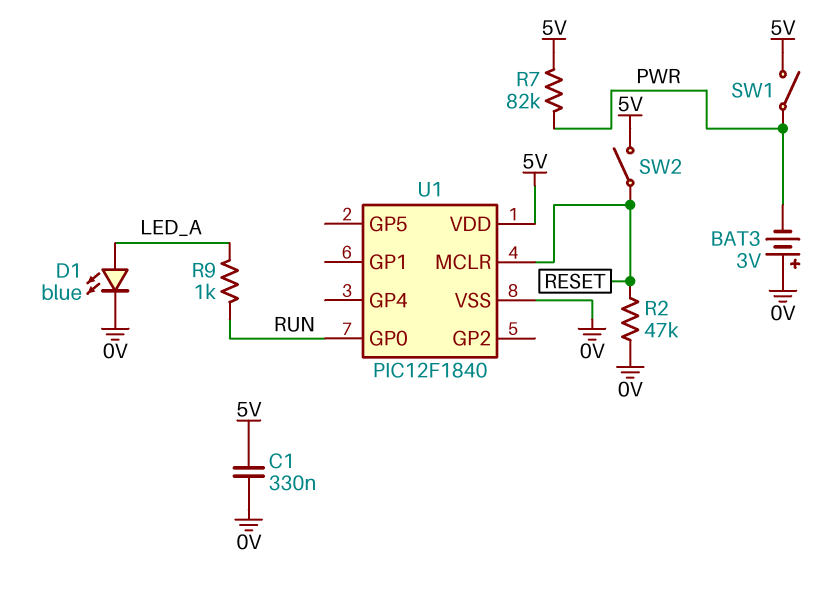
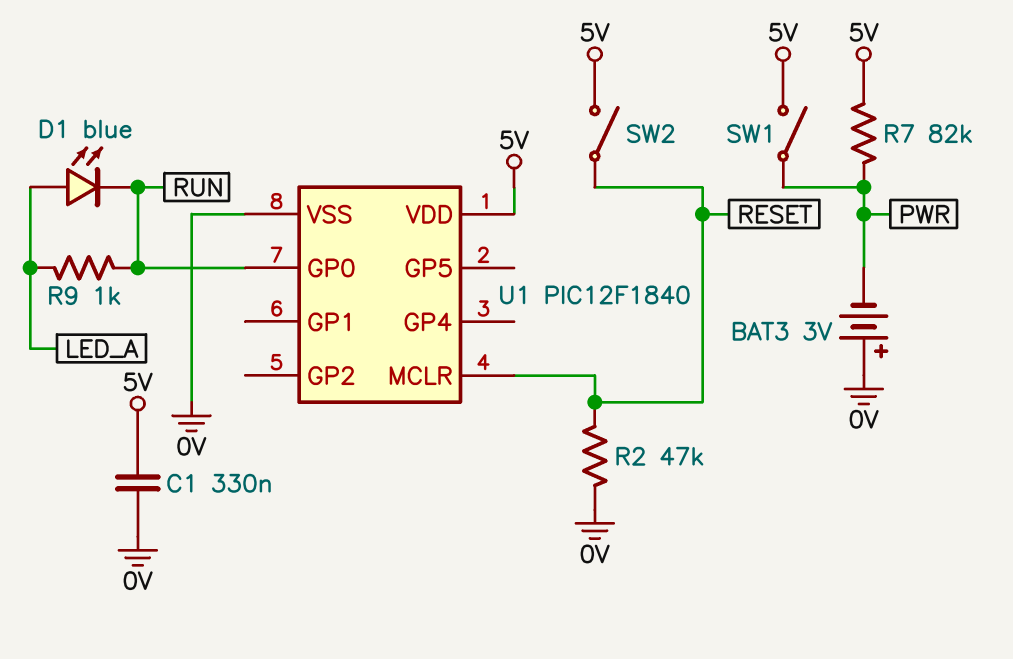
D1: LED blue (A LED_A, K 0V) -> LED blue (A LED_A, K RUN)

